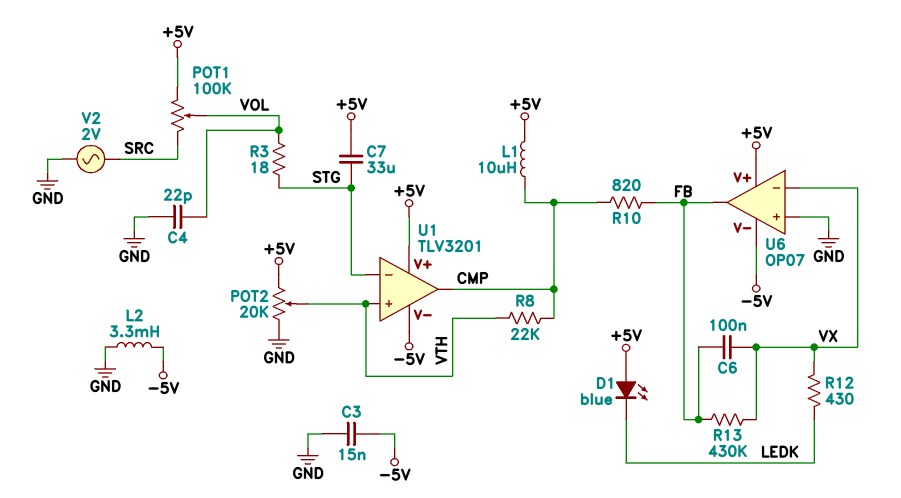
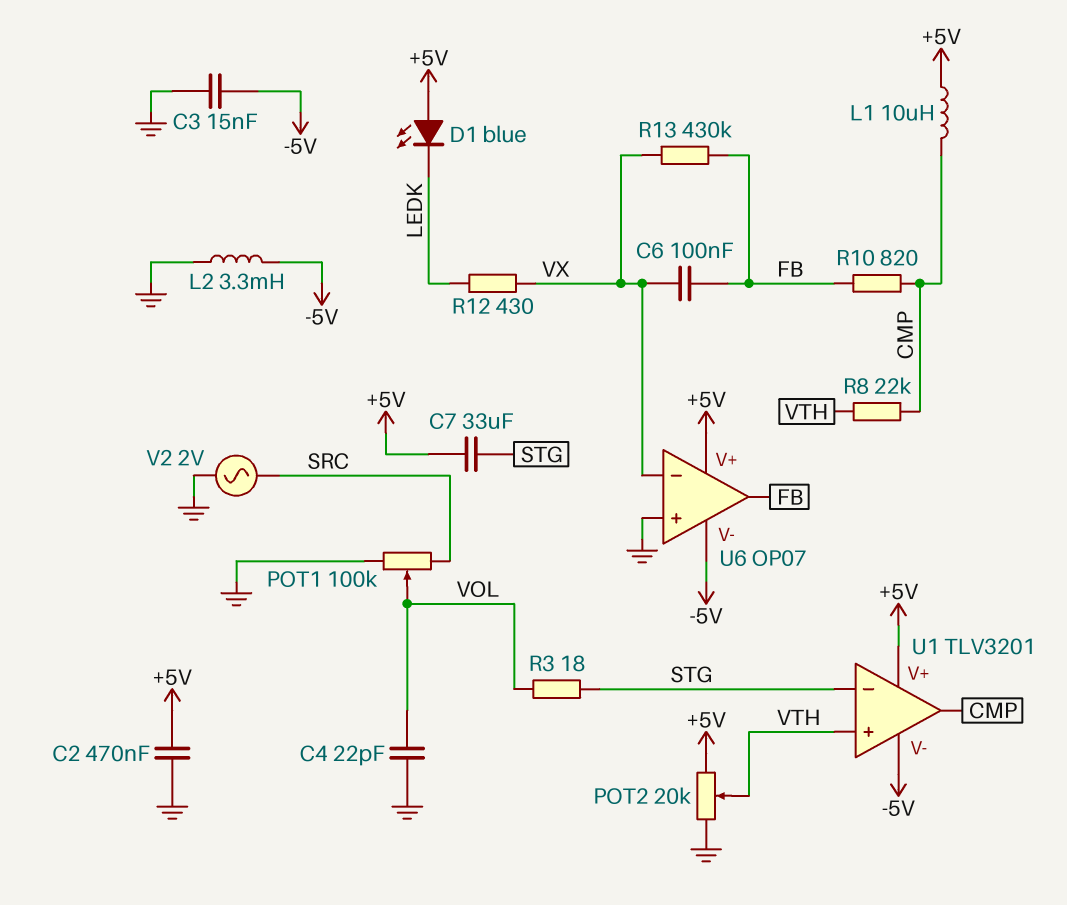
C2: none -> 470nF (+5V, GND)
POT1: 100k (+5V, SRC, wiper VOL) -> 100k (GND, SRC, wiper VOL)

